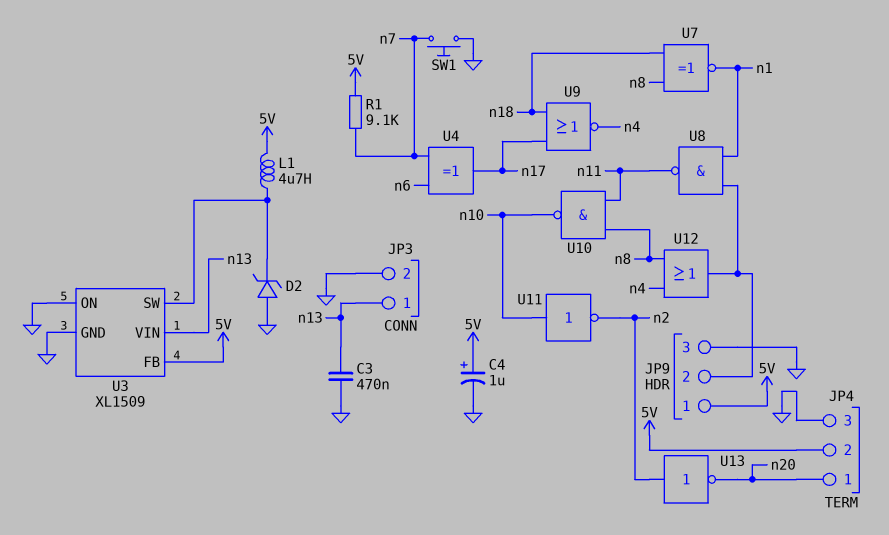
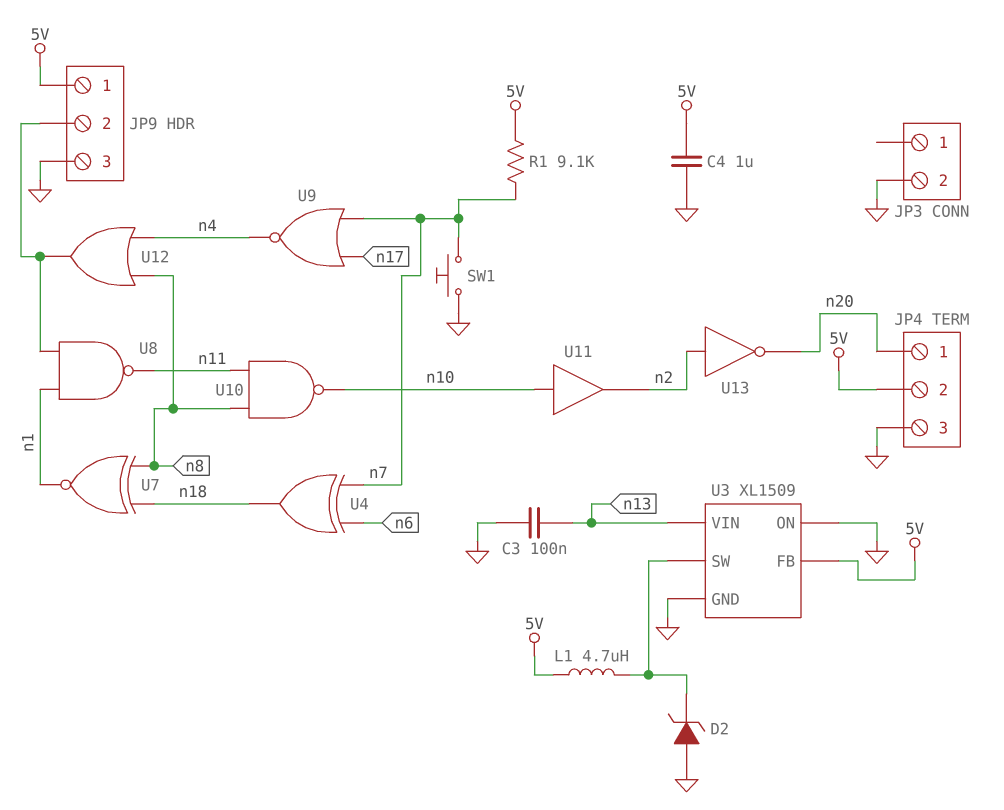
C3: 470nF (GND, n13) -> 100nF (GND, n13)
C4: 1uF (plus 5V, minus GND) -> 1uF (5V, GND)
JP3 pin 1: n13 -> none
U4: XOR (in n6, in n7, out n17) -> XOR (in n6, in n7, out n18)
U9: NOR (in n17, in n18, out n4) -> NOR (in n7, in n17, out n4)
U11: NOT (in n10, out n2) -> buffer (in n10, out n2)

